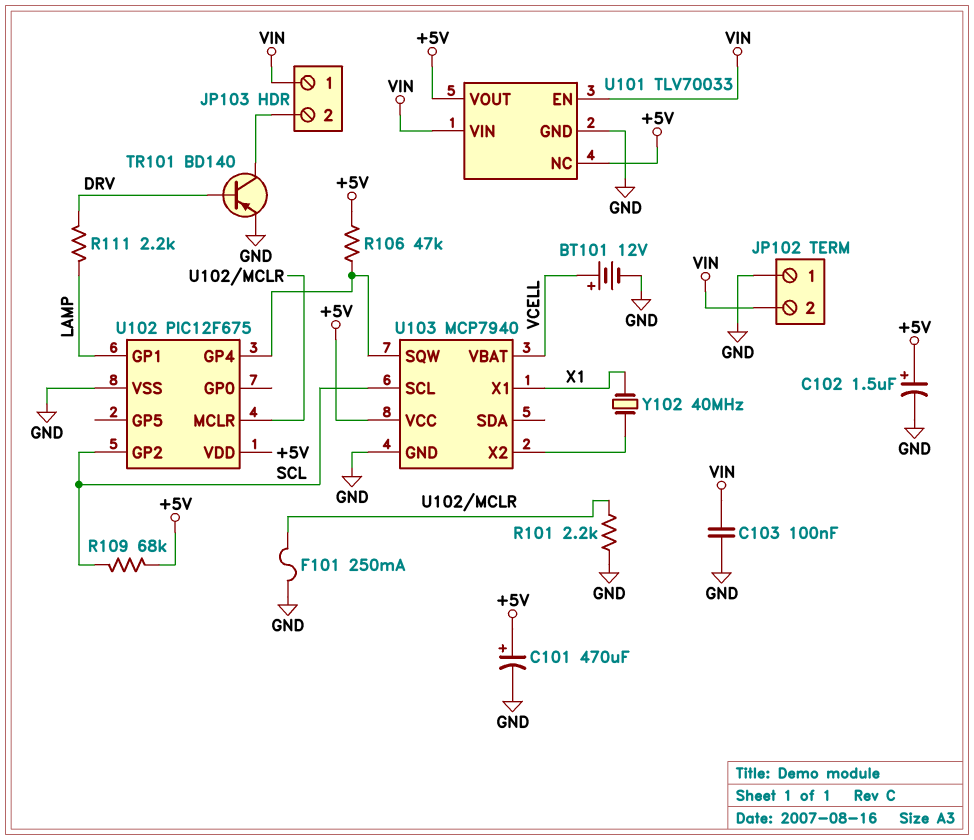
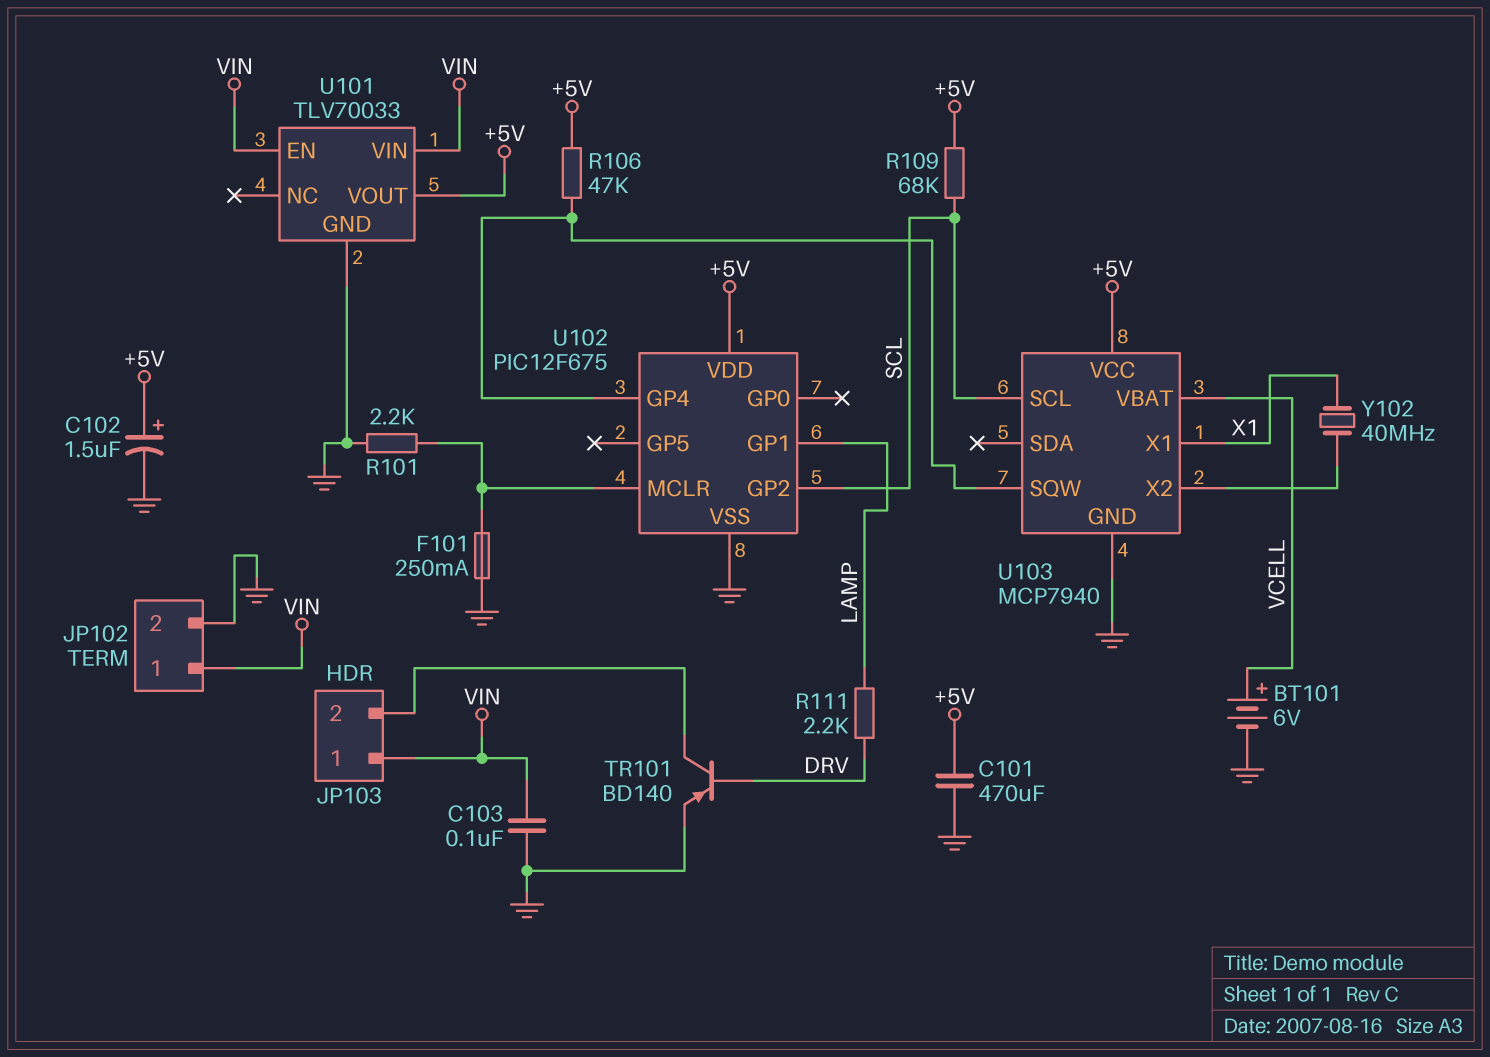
BT101: 12V (plus VCELL, minus GND) -> 6V (plus VCELL, minus GND)
C101: 470uF (plus +5V, minus GND) -> 470uF (+5V, GND)
JP102 pin 1: GND -> VIN
JP102 pin 2: VIN -> GND
U101 pin NC: +5V -> none

